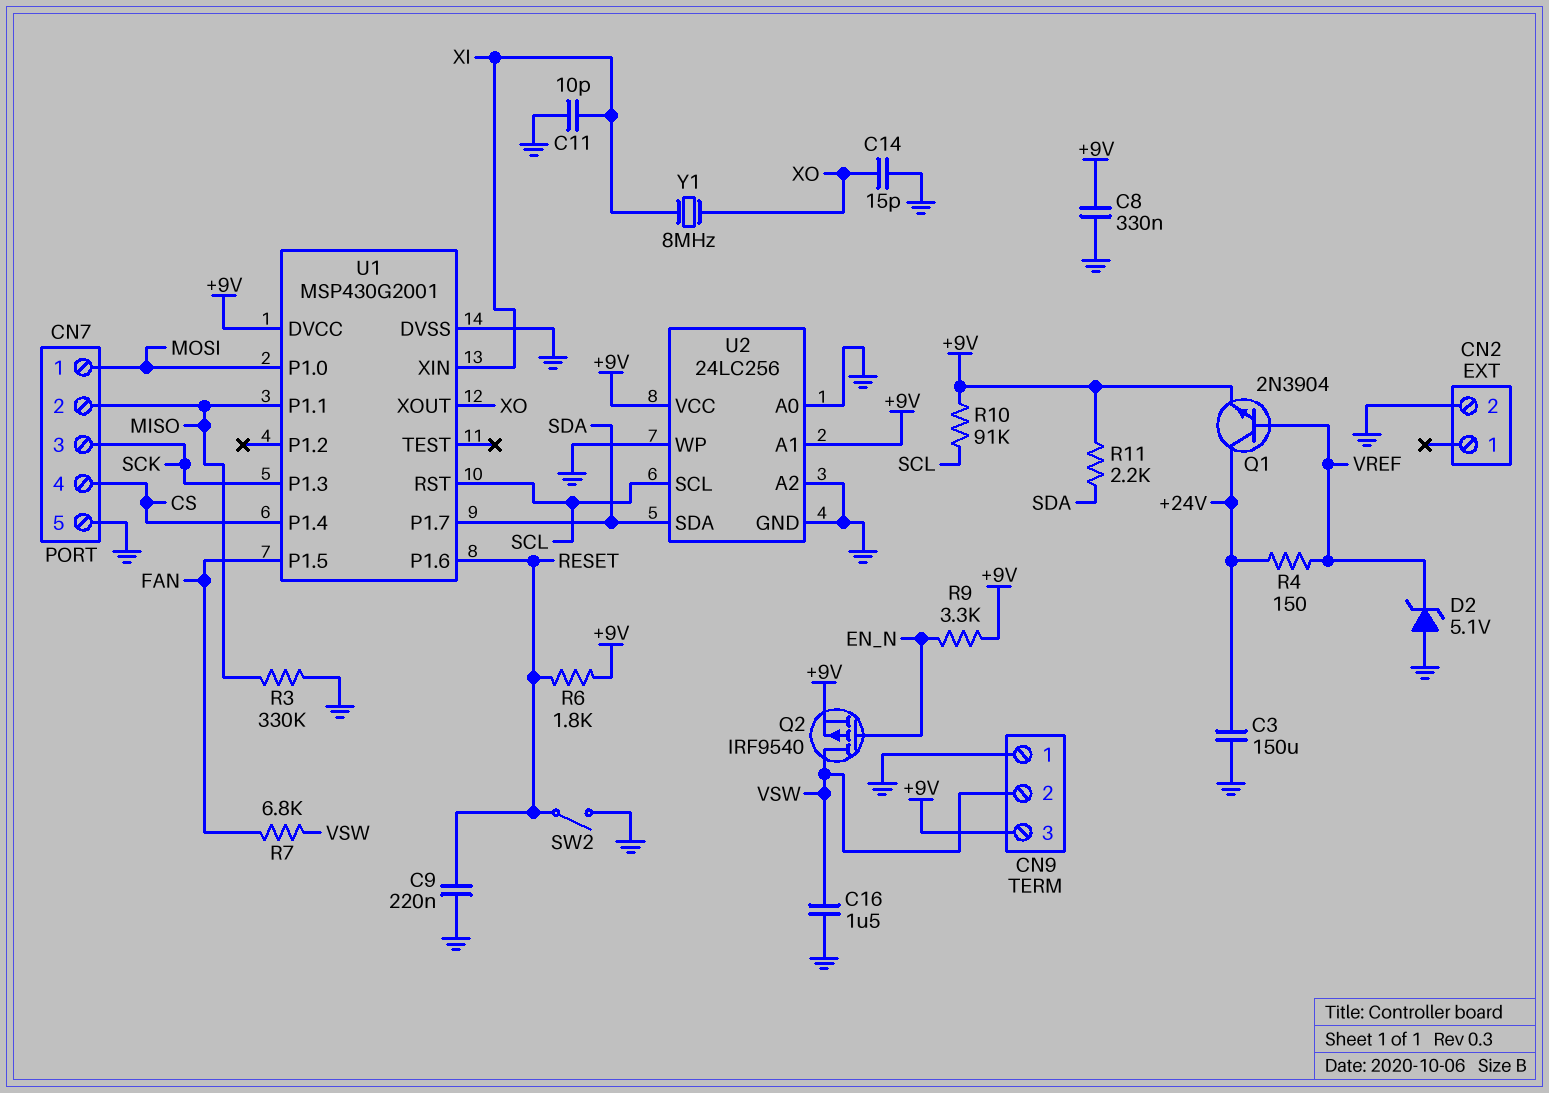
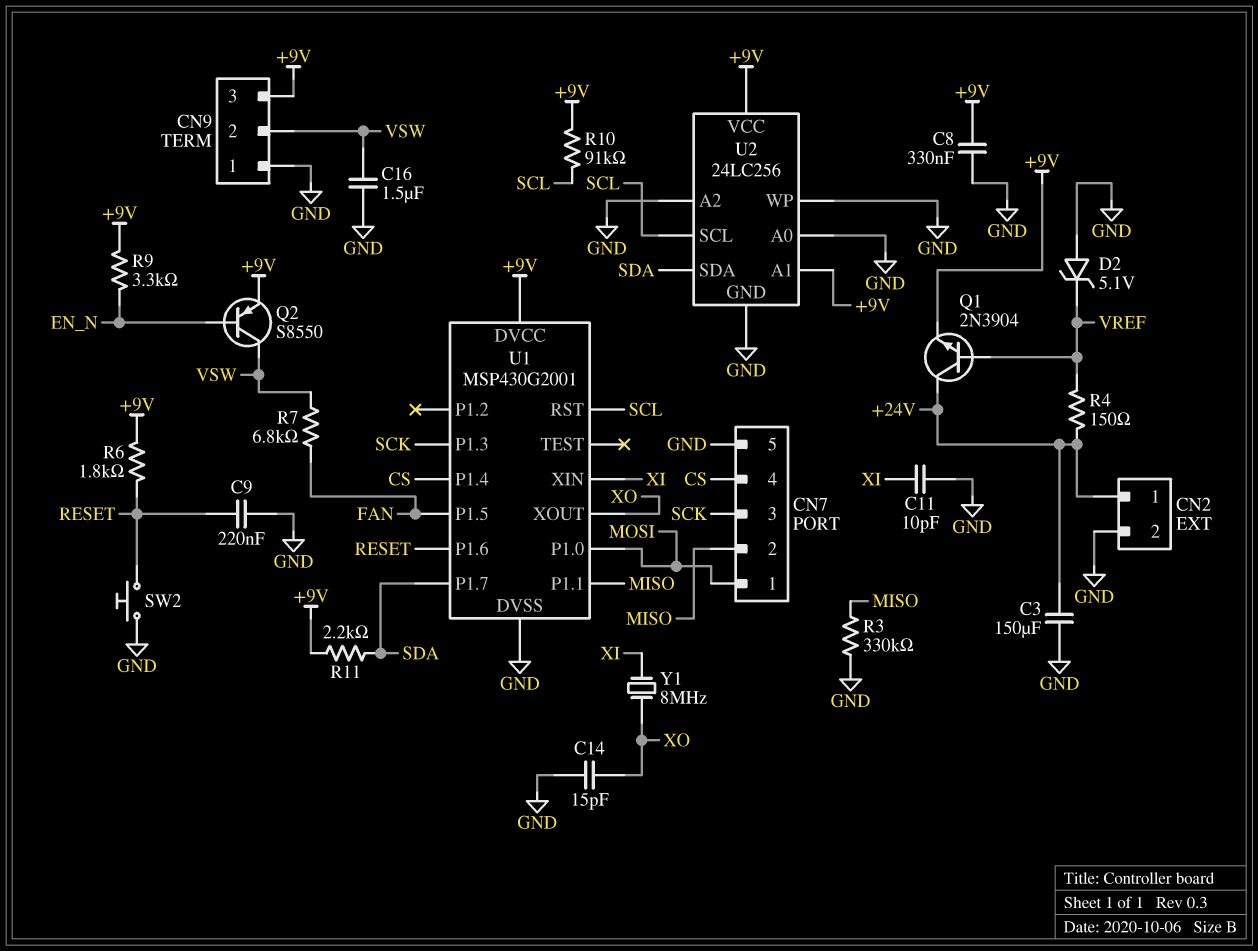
CN2 pin 1: none -> +24V
Q2: PMOS IRF9540 (G EN_N, D VSW, S +9V) -> PNP S8550 (B EN_N, C VSW, E +9V)
SW2: switch (GND, RESET) -> button (GND, RESET)

